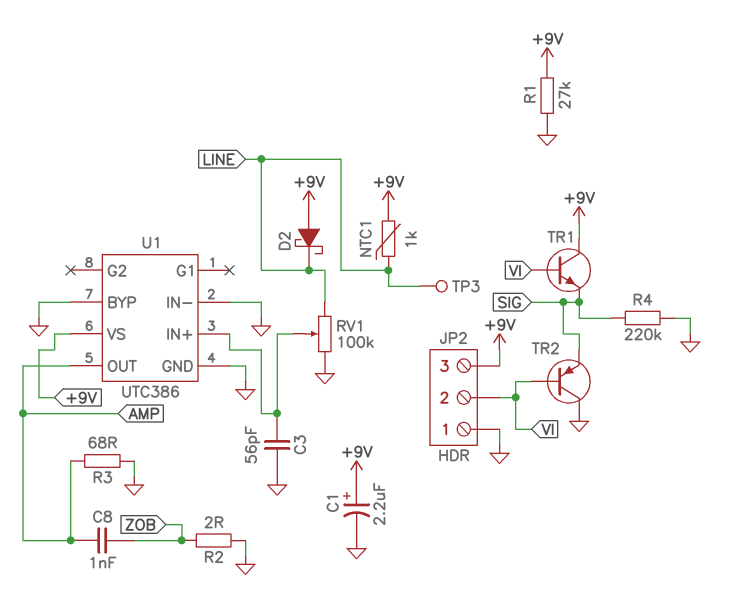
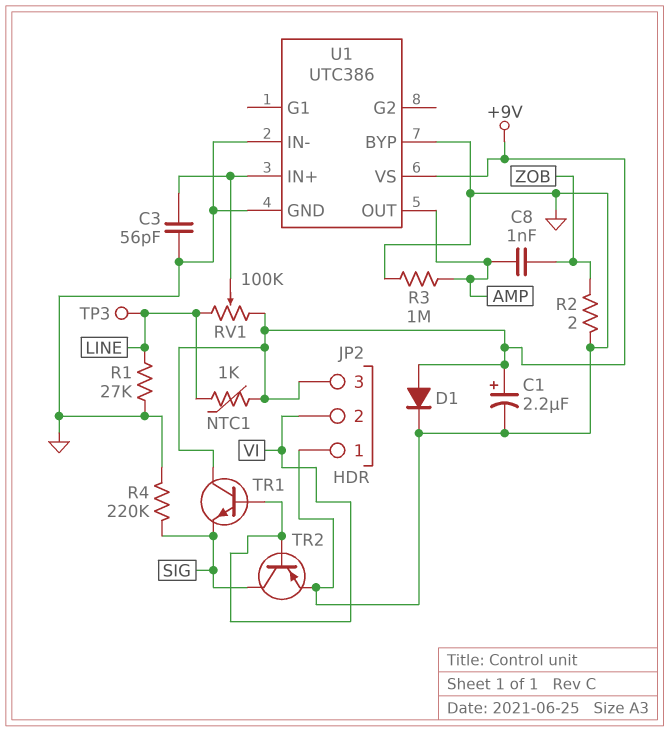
D1: none -> diode (A +9V, K GND)
D2: schottky (A +9V, K LINE) -> none
R1: 27k (+9V, GND) -> 27k (GND, LINE)
R3: 68 (AMP, GND) -> 1M (AMP, GND)
RV1: 100k (GND, LINE, wiper U1/IN+) -> 100k (+9V, LINE, wiper U1/IN+)
TR2: PNP (B VI, C GND, E SIG) -> PNP (B VI, C SIG, E GND)

